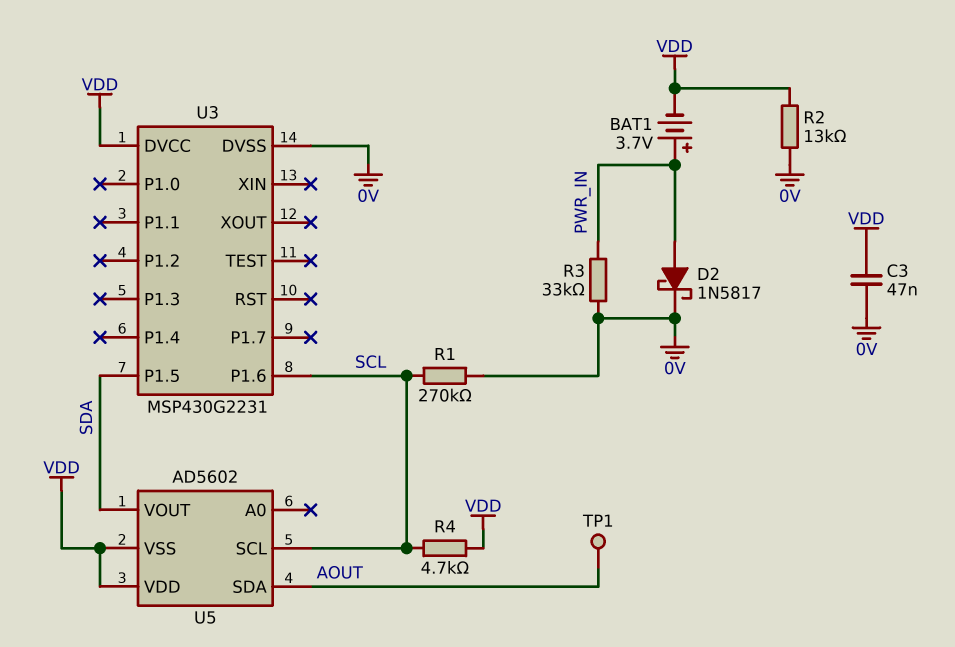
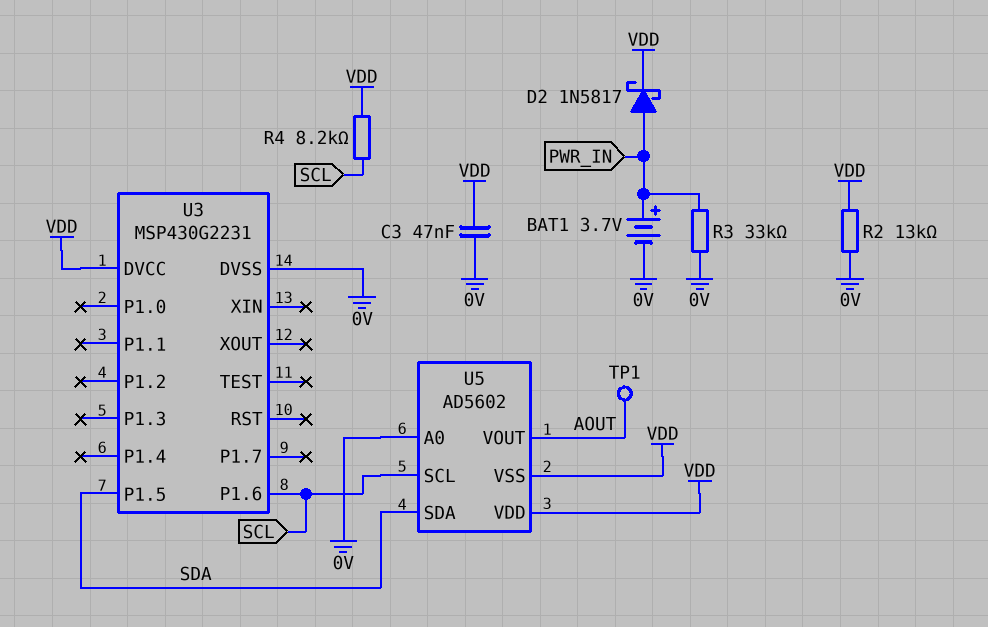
BAT1: 3.7V (plus PWR_IN, minus VDD) -> 3.7V (plus PWR_IN, minus 0V)
D2: schottky 1N5817 (A PWR_IN, K 0V) -> schottky 1N5817 (A PWR_IN, K VDD)
R1: 270k (0V, SCL) -> none
R4: 4.7k (SCL, VDD) -> 8.2k (SCL, VDD)
U5 pin A0: none -> 0V
U5 pin SDA: AOUT -> SDA
U5 pin VOUT: SDA -> AOUT

